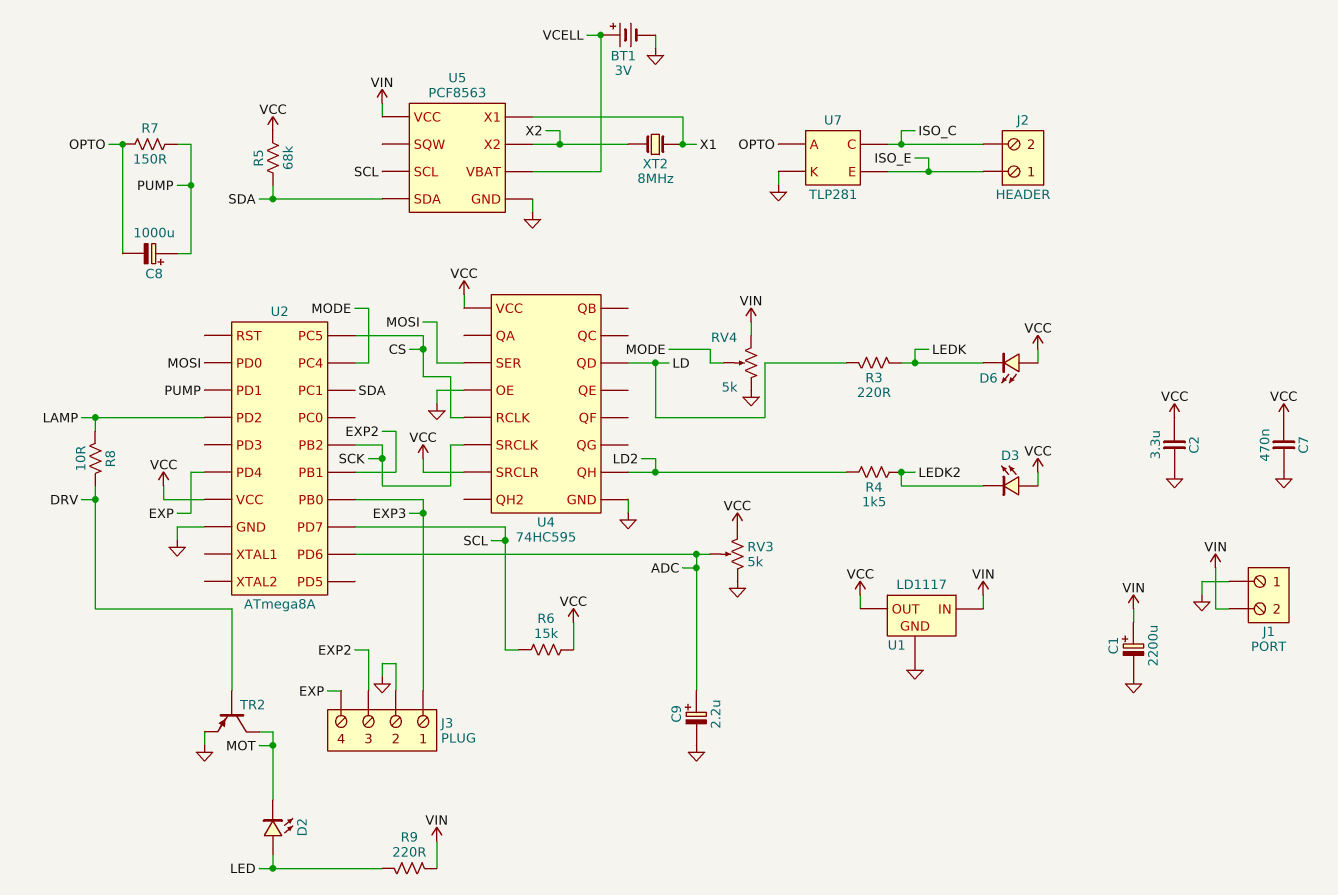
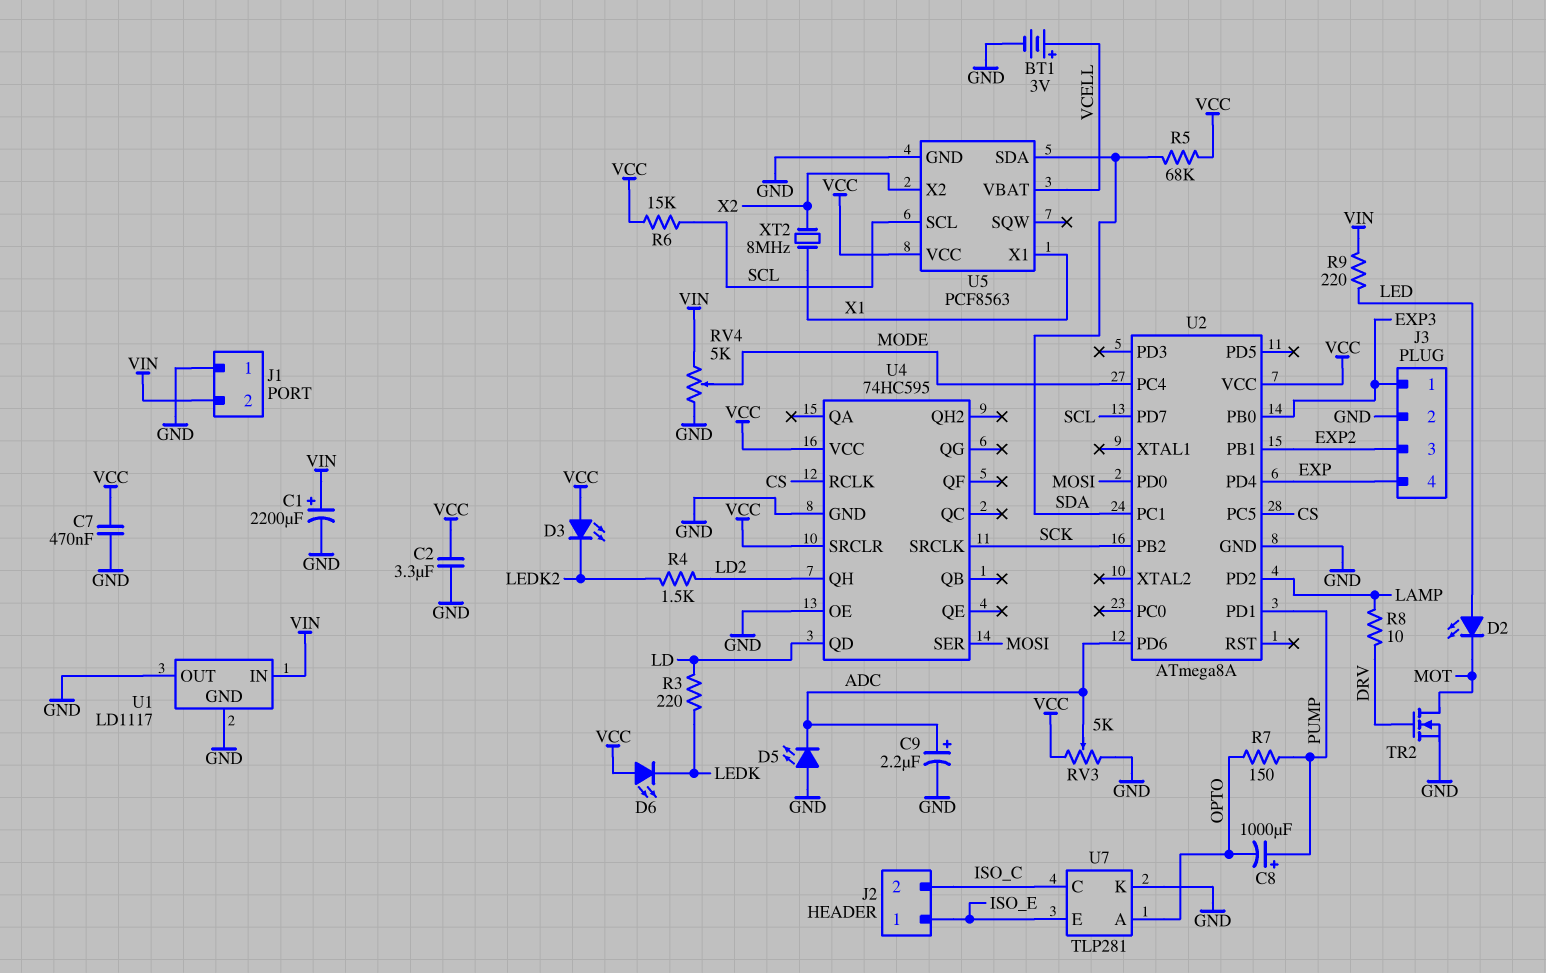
D5: none -> LED (A GND, K ADC)
TR2: PNP (B DRV, C MOT, E GND) -> NMOS (G DRV, D MOT, S GND)
U1 pin OUT: VCC -> GND
U5 pin VCC: VIN -> VCC

